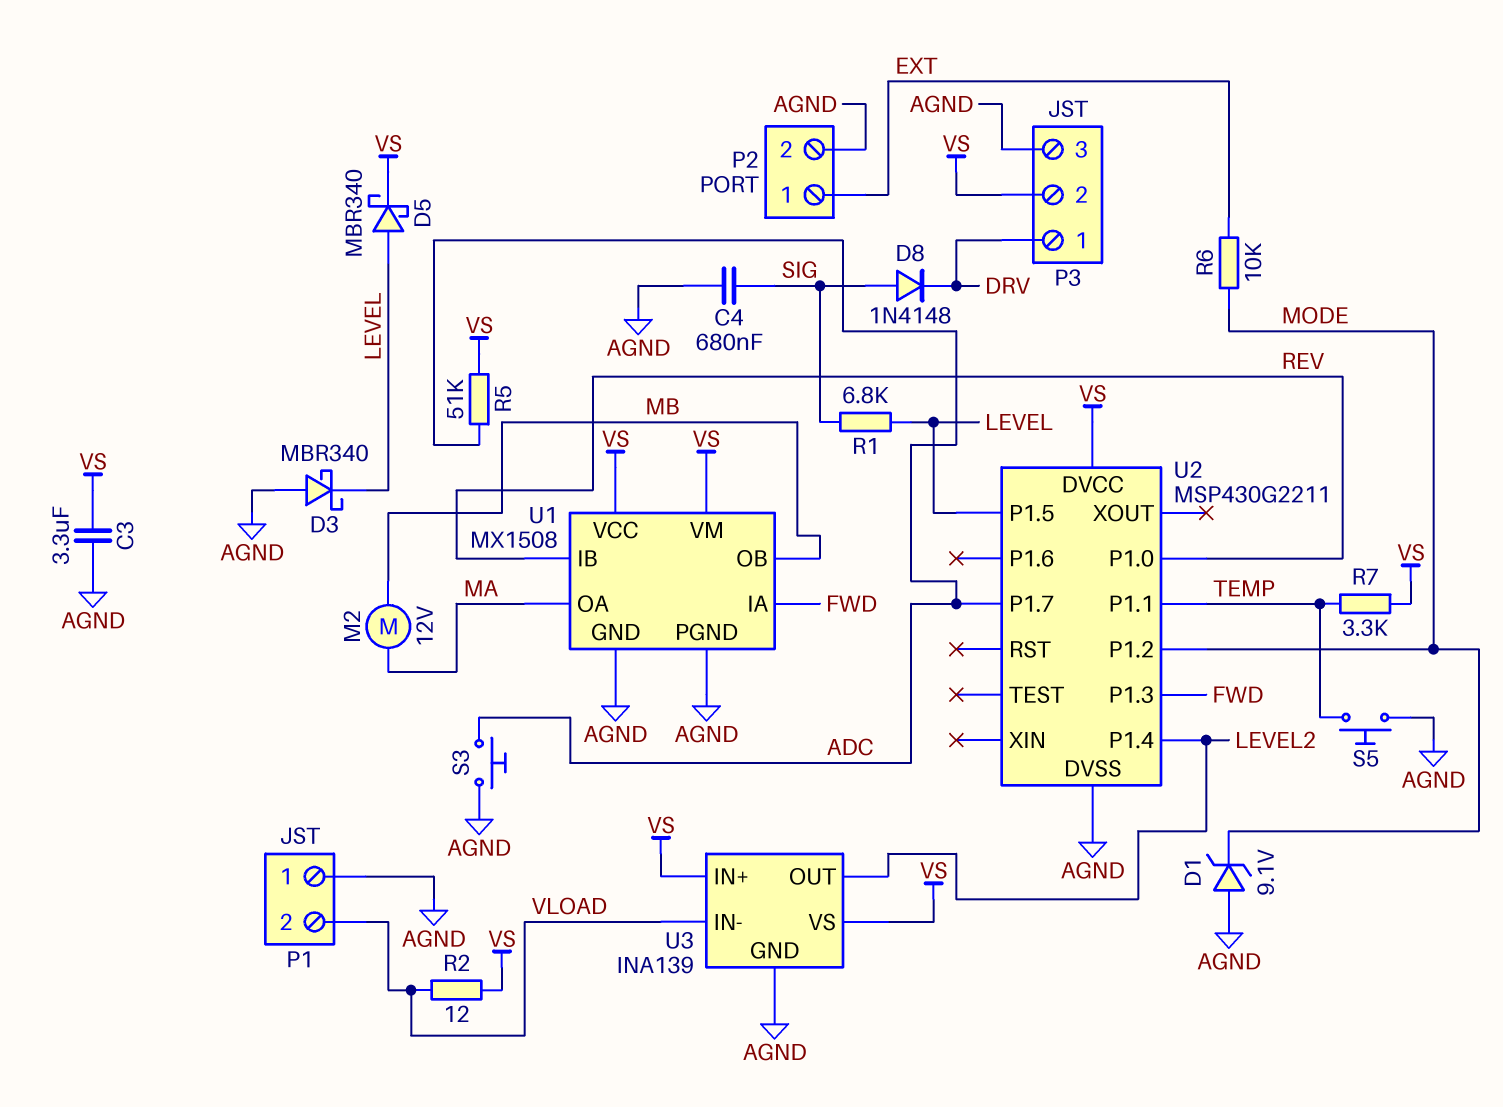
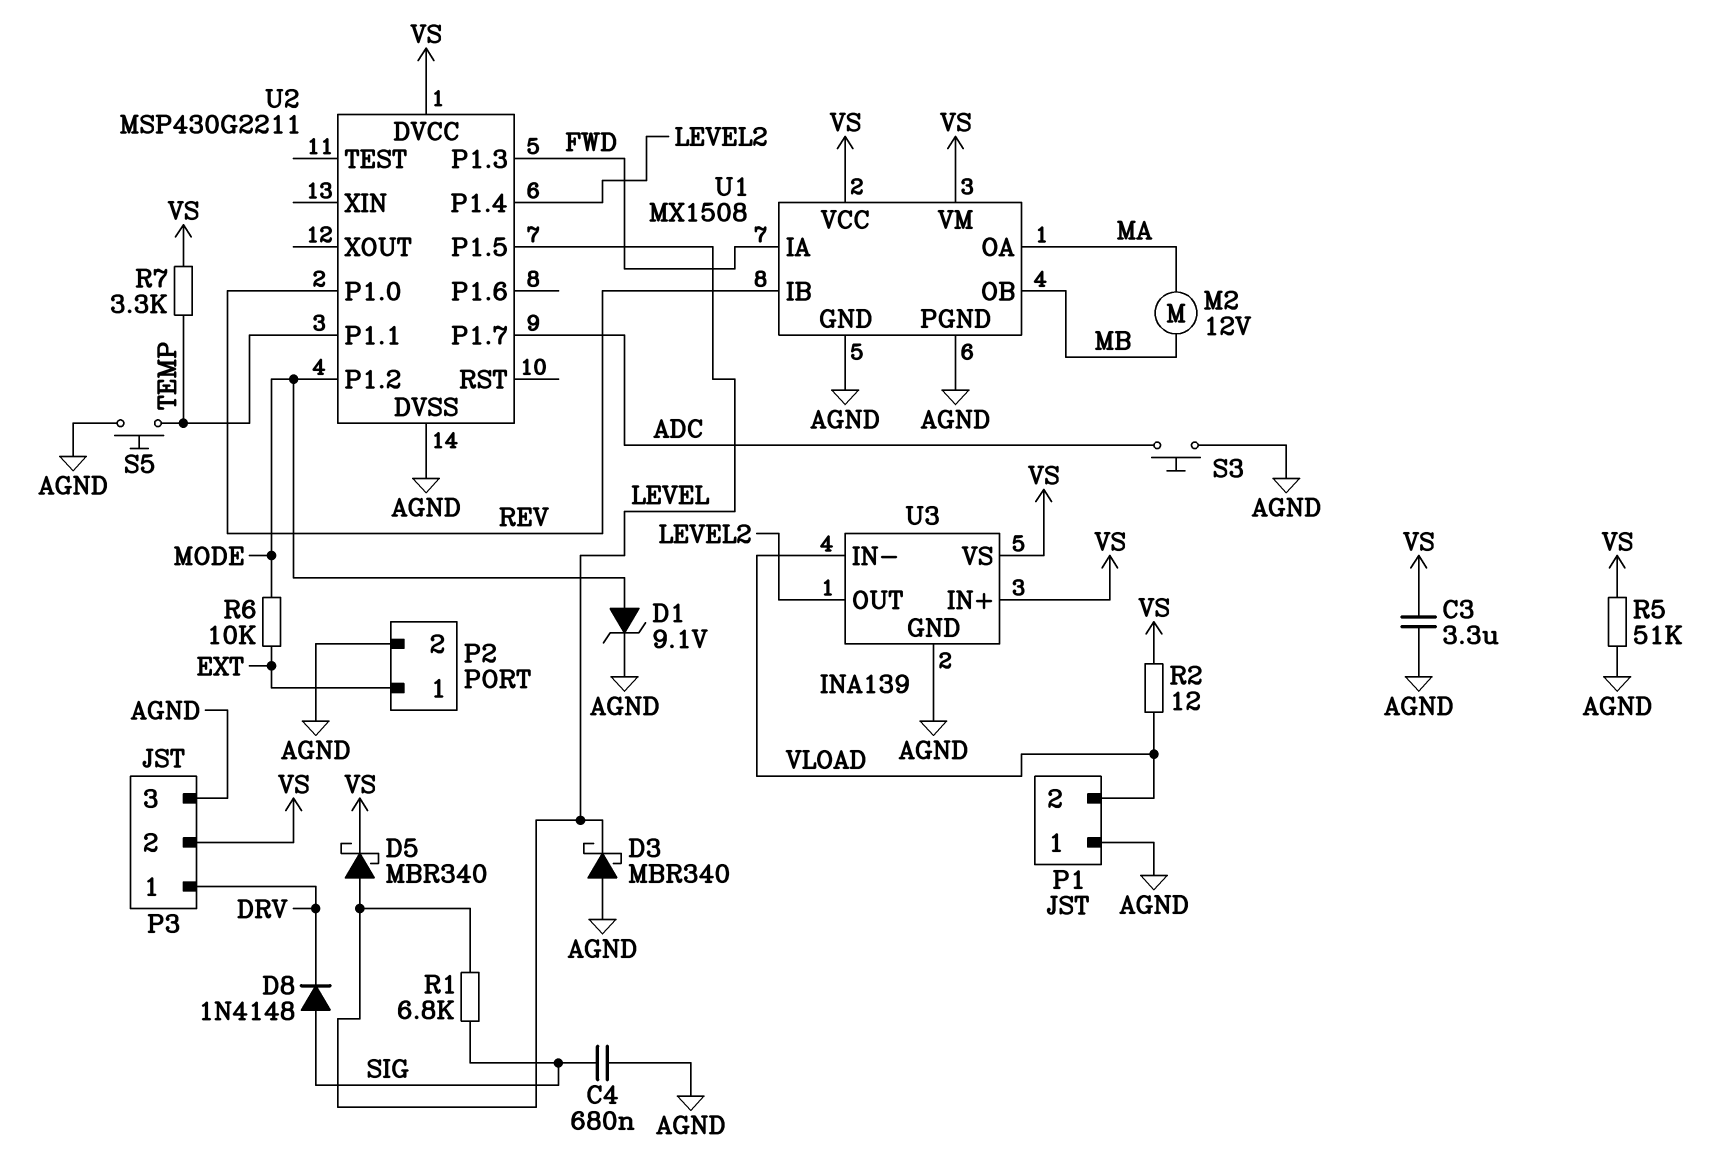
D1: zener 9.1V (A AGND, K MODE) -> zener 9.1V (A MODE, K AGND)
R5: 51k (ADC, VS) -> 51k (AGND, VS)

